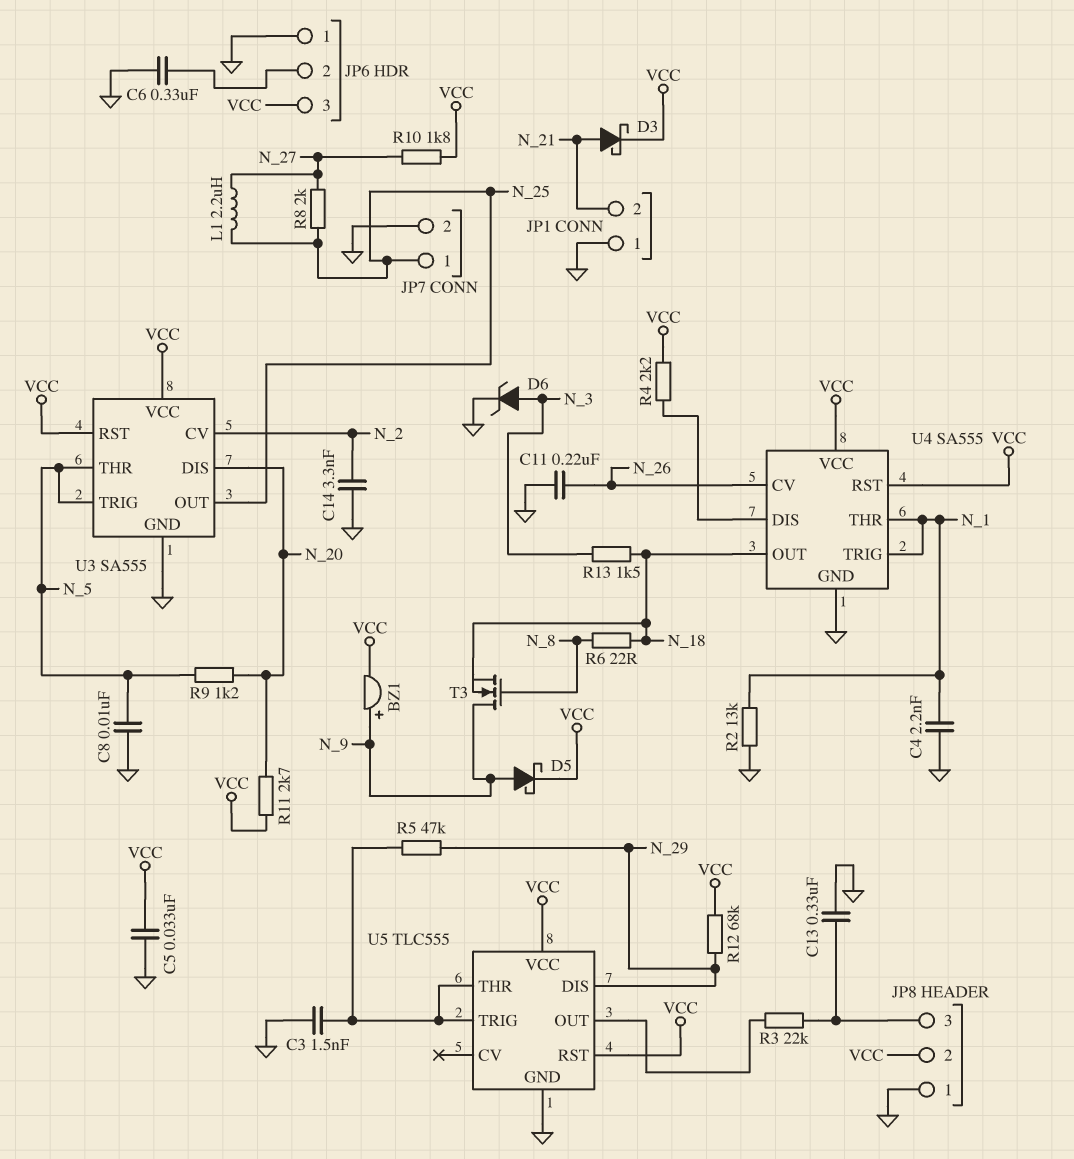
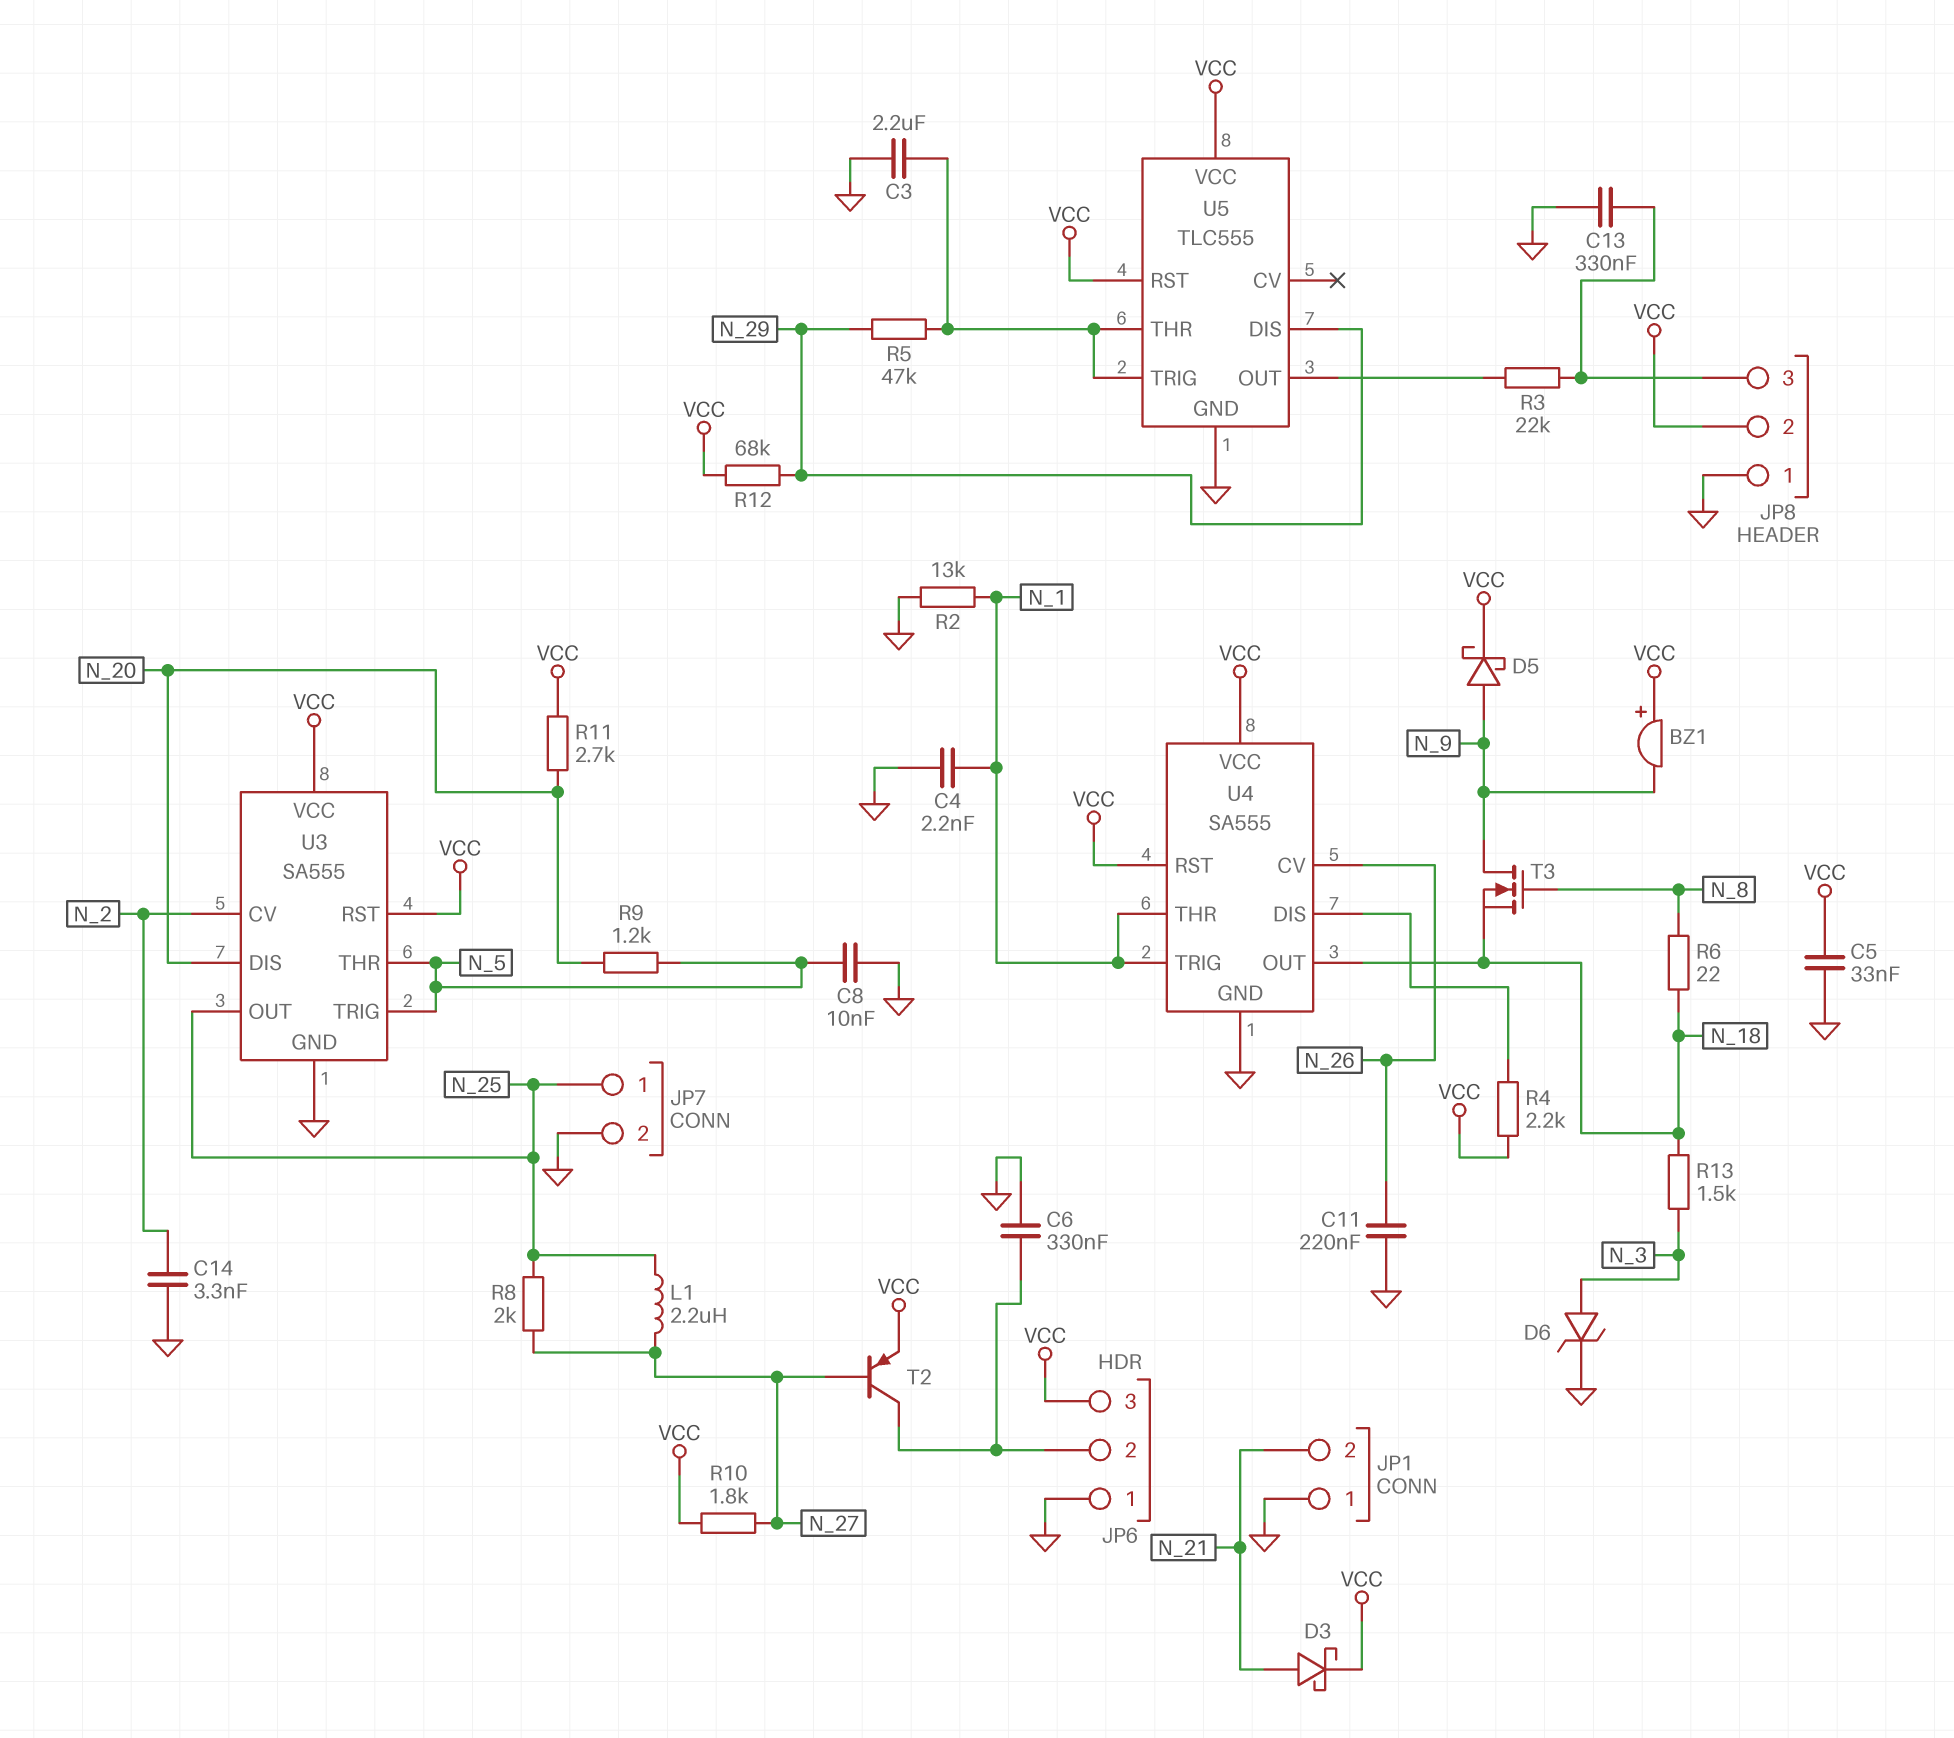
BZ1: buzzer (plus N_9, minus VCC) -> buzzer (plus VCC, minus N_9)
C3: 1.5nF (GND, U5/THR) -> 2.2uF (GND, U5/THR)
T2: none -> PNP (B N_27, C JP6/2, E VCC)

